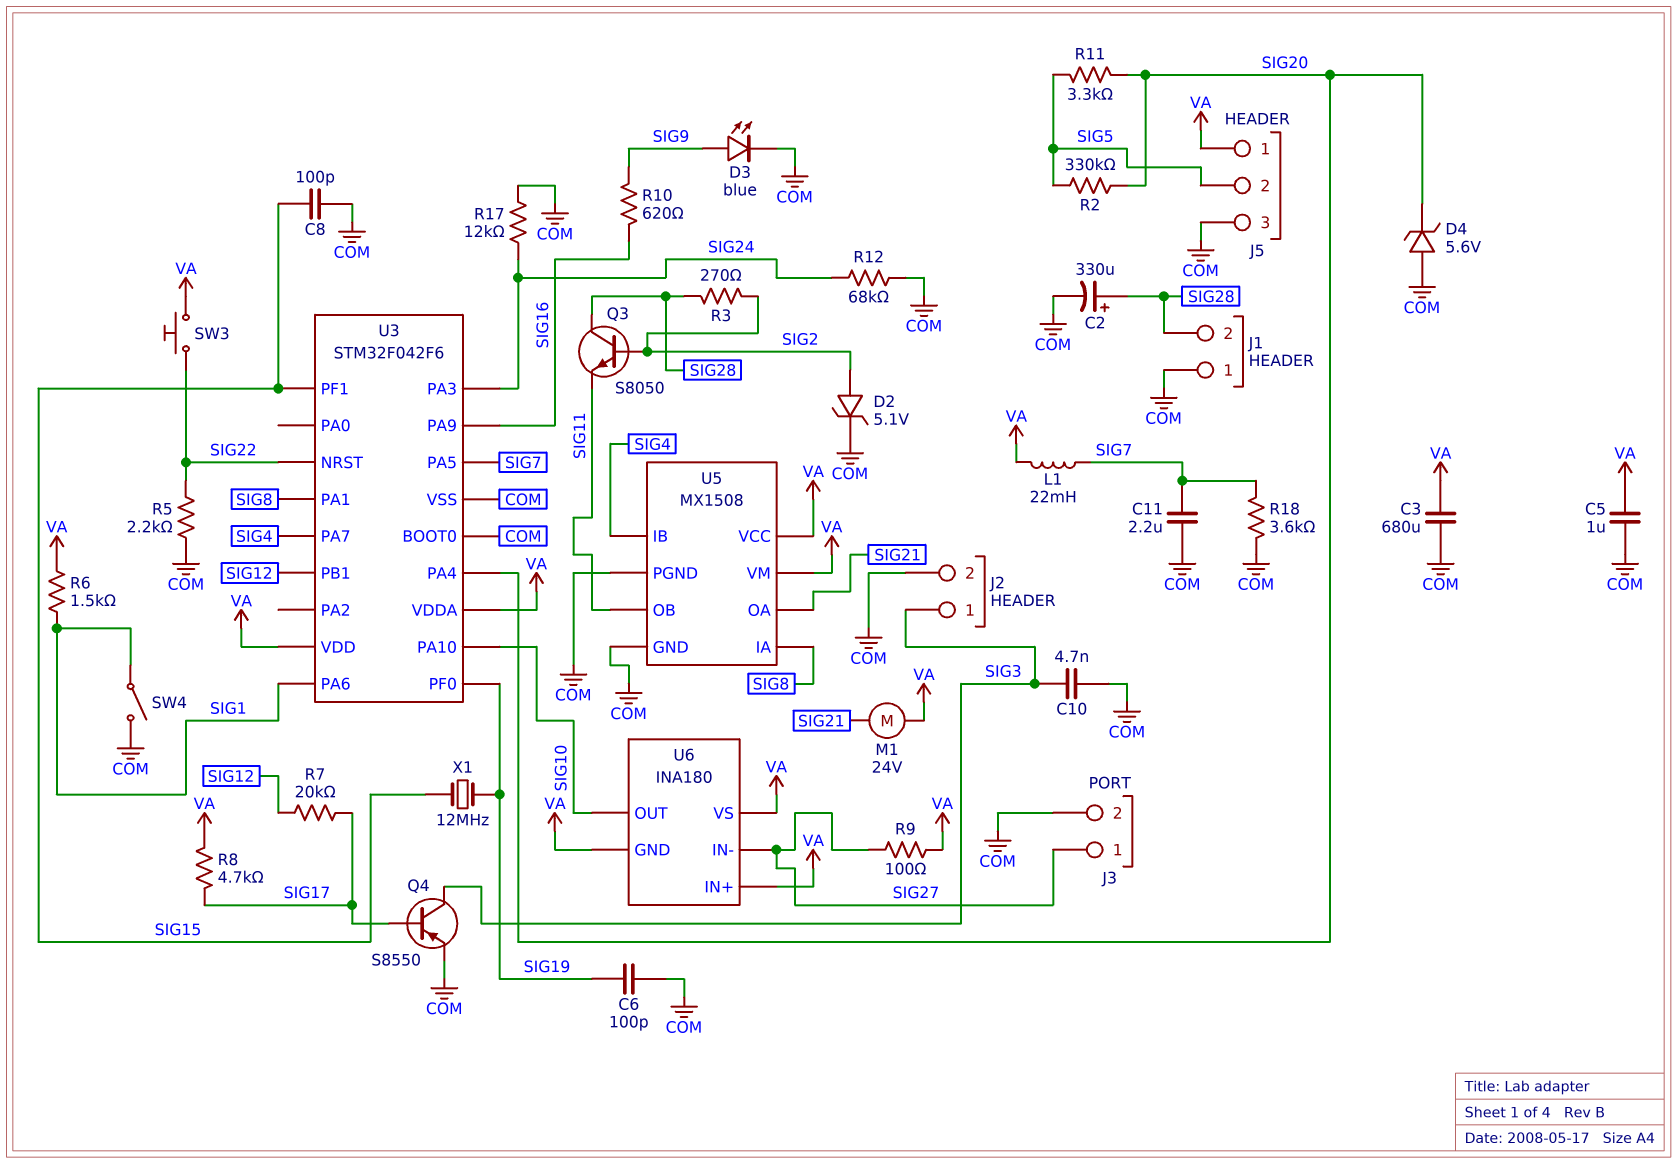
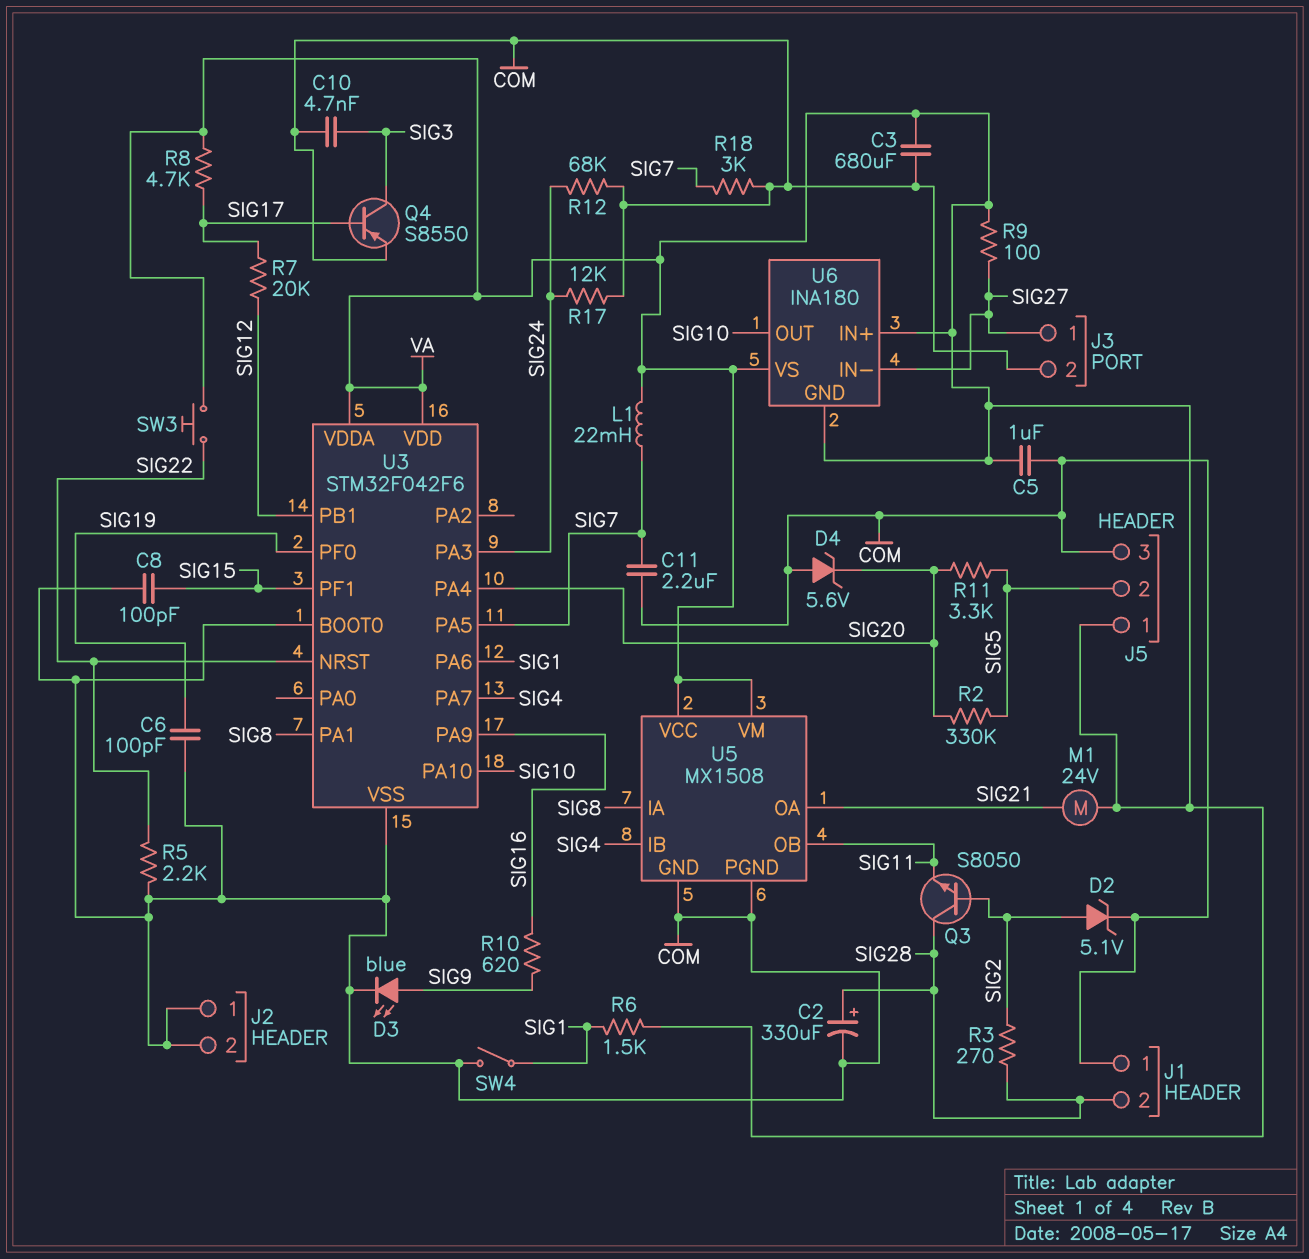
J2 pin 1: SIG3 -> COM
R18: 3.6k (COM, SIG7) -> 3k (COM, SIG7)
X1: 12MHz (SIG15, SIG19) -> none

